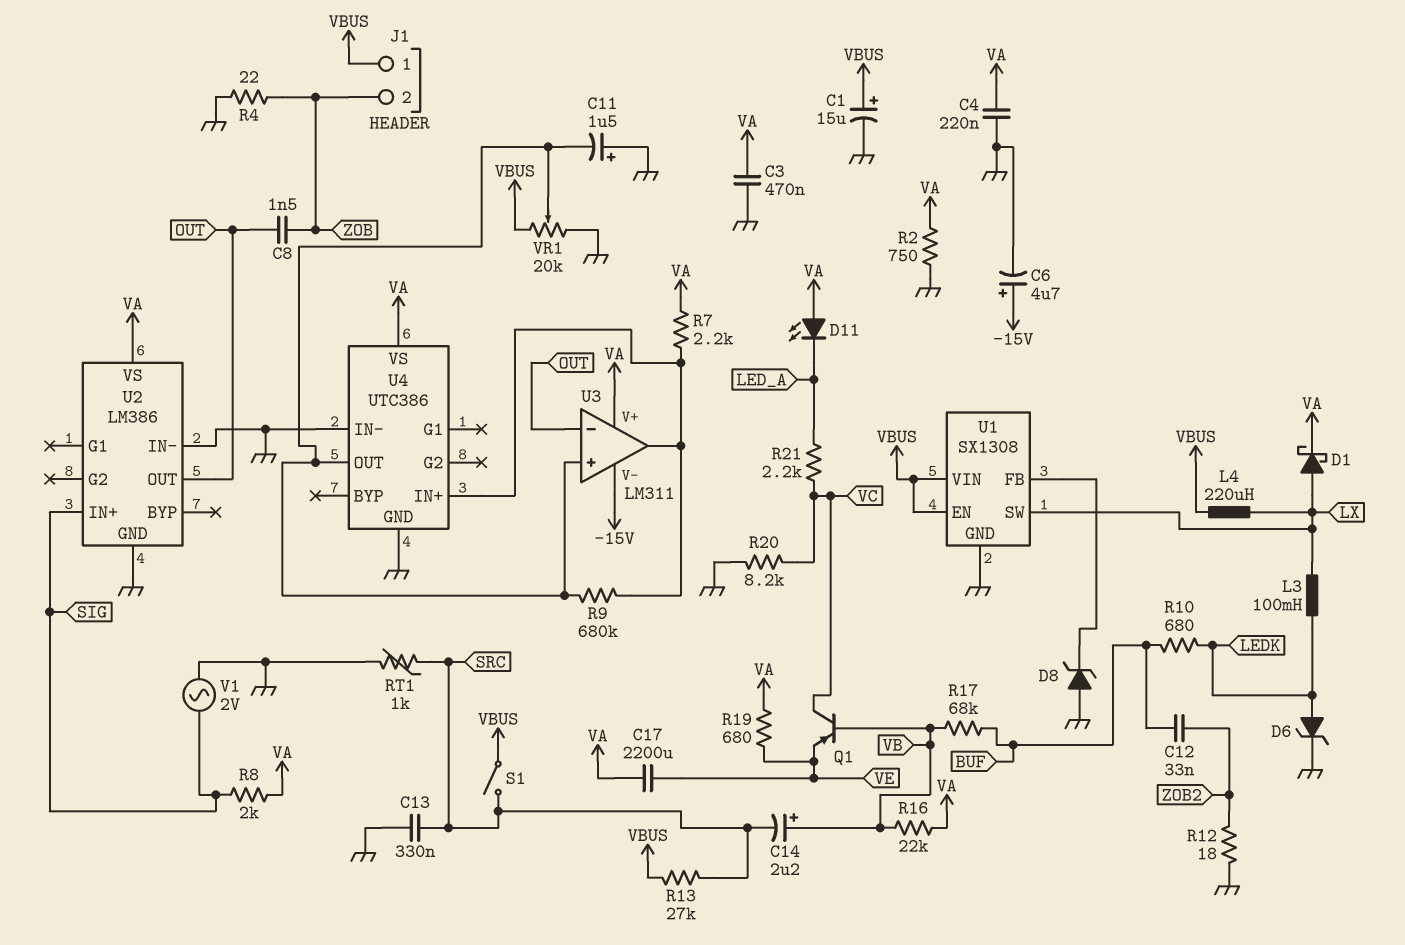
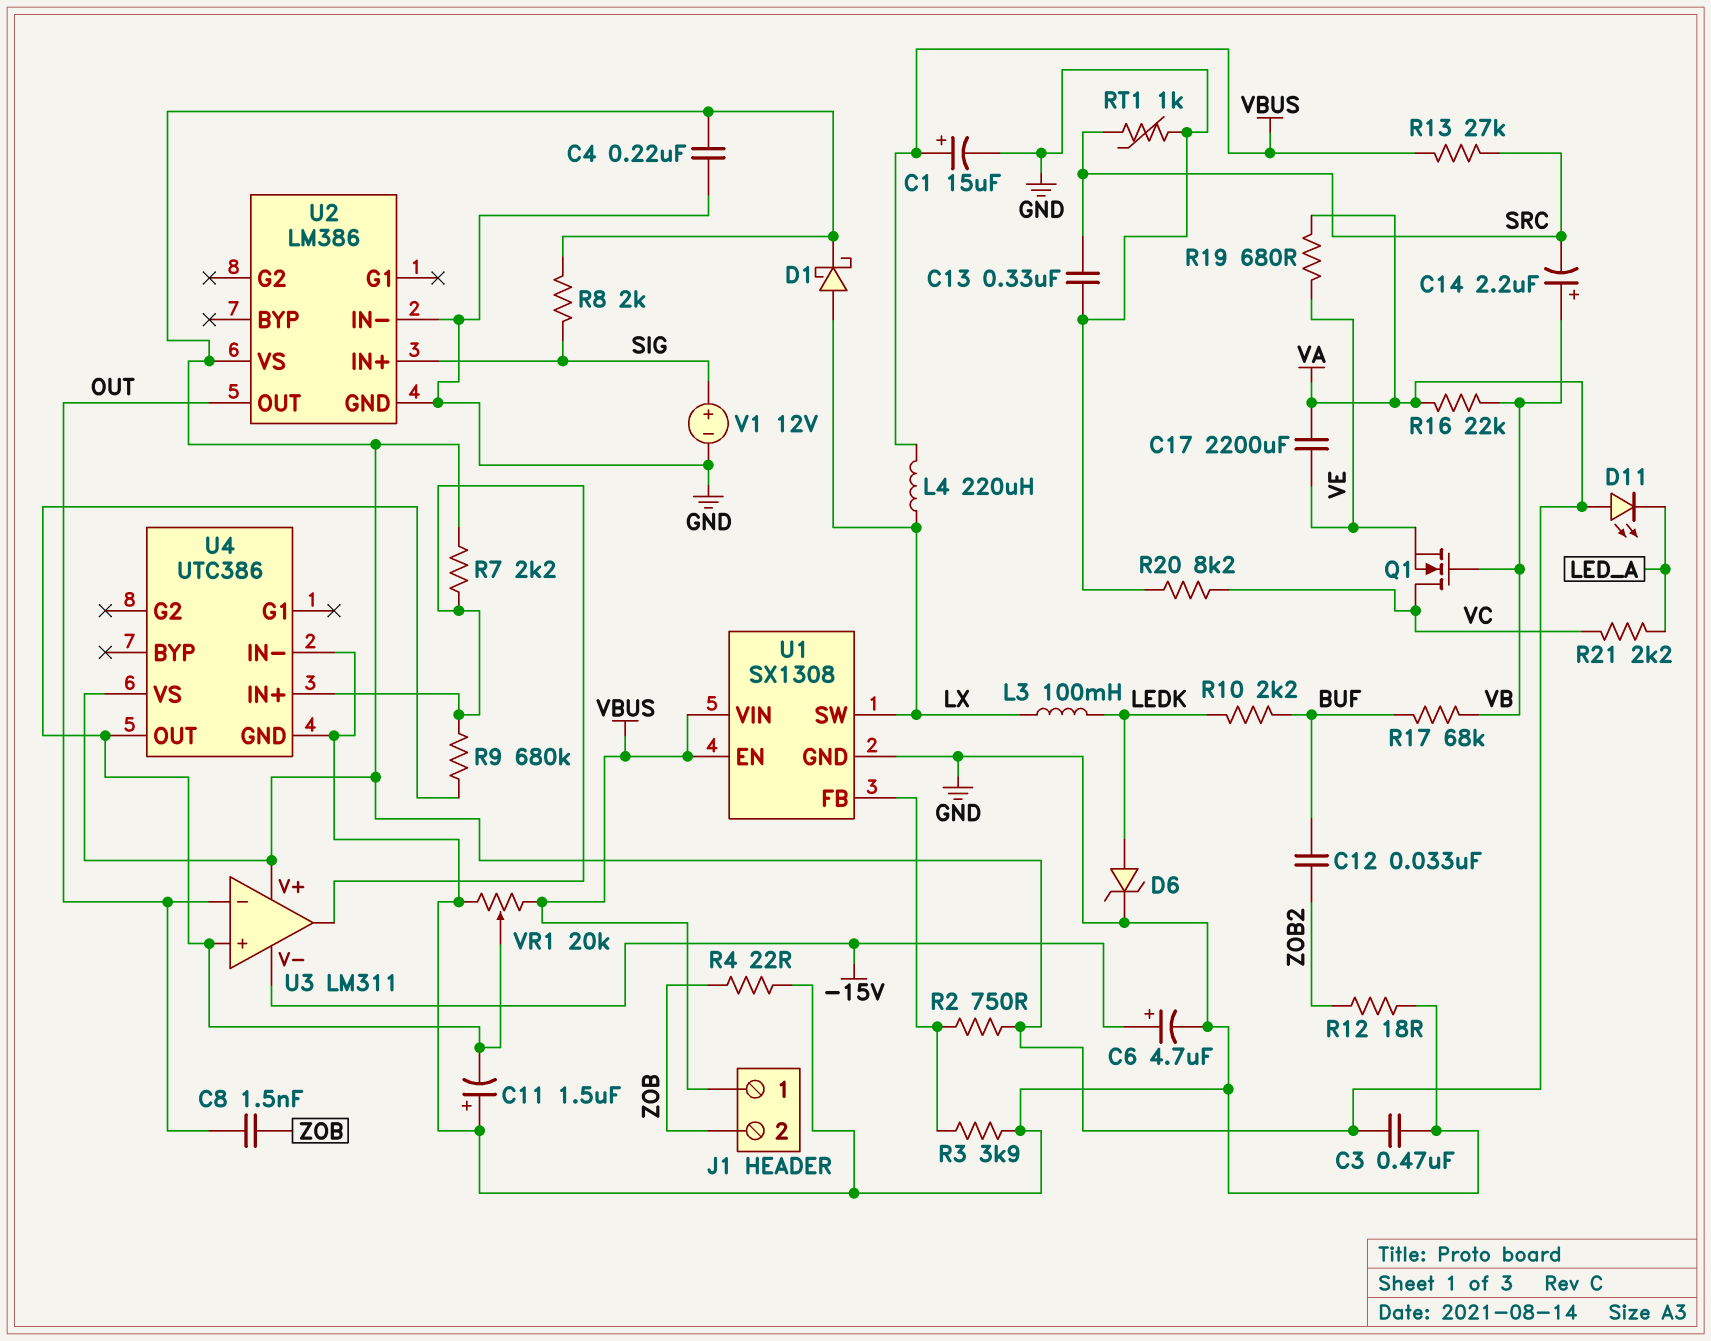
D8: zener (A GND, K U1/FB) -> none
Q1: PNP (B VB, C VC, E VE) -> NMOS (G VB, D VC, S VE)
R2: 750 (GND, VA) -> 750 (U1/FB, VA)
R3: none -> 3.9k (GND, U1/FB)
R10: 680 (BUF, LEDK) -> 2.2k (BUF, LEDK)
S1: switch (SRC, VBUS) -> none
V1: AC 2V (GND, SIG) -> 12V (plus SIG, minus GND)

